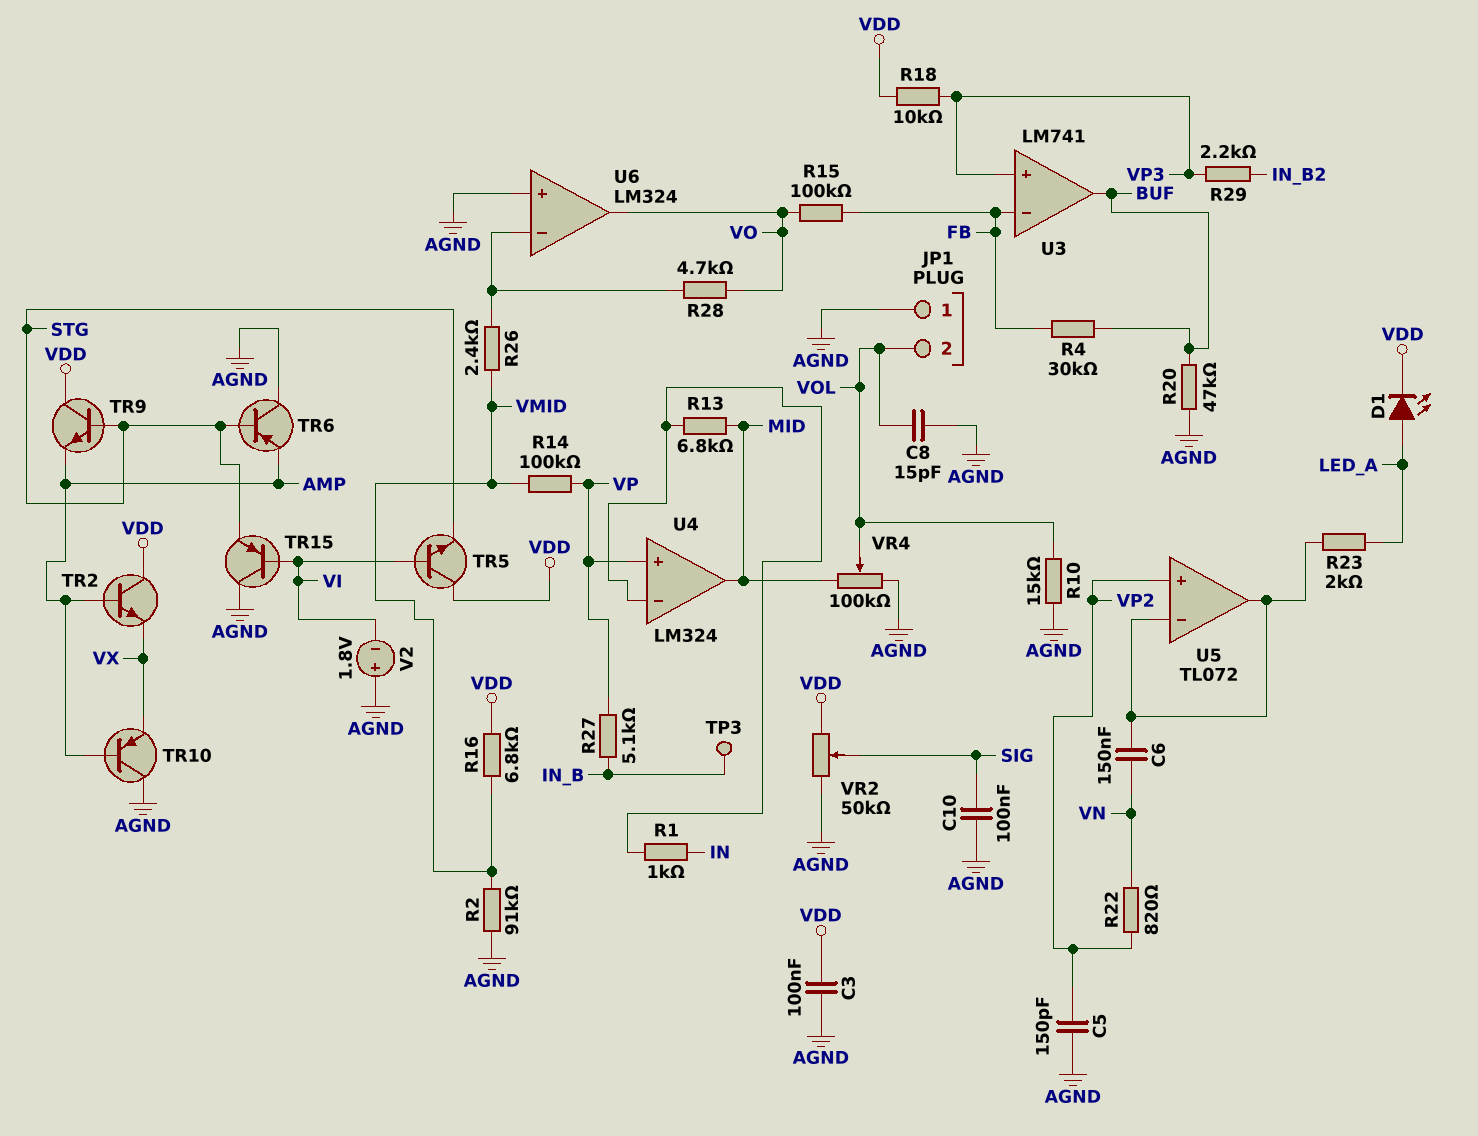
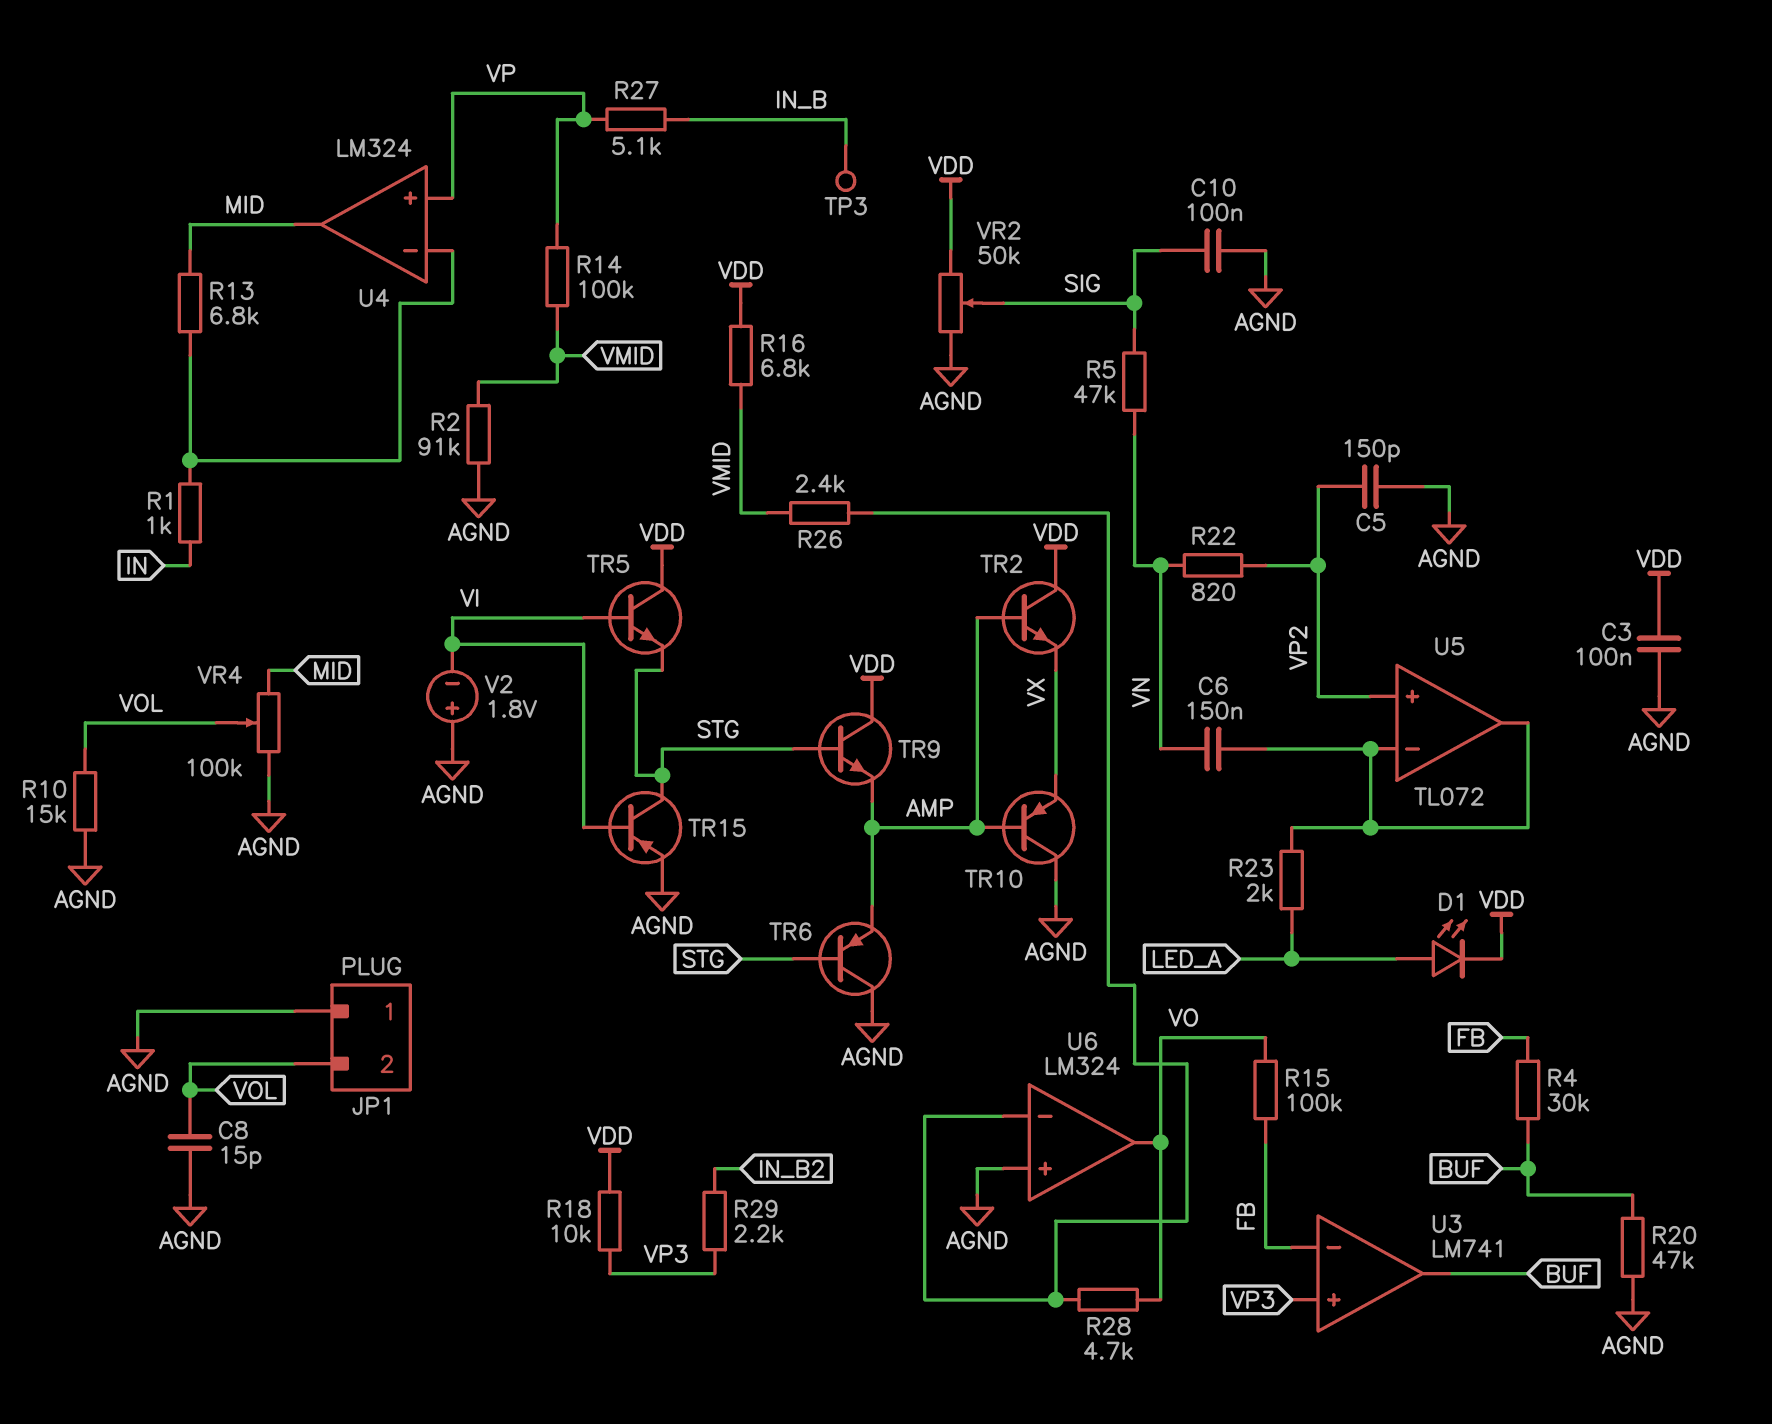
R5: none -> 47k (SIG, VN)
TR15: PNP (B VI, C AGND, E STG) -> PNP (B VI, C STG, E AGND)

